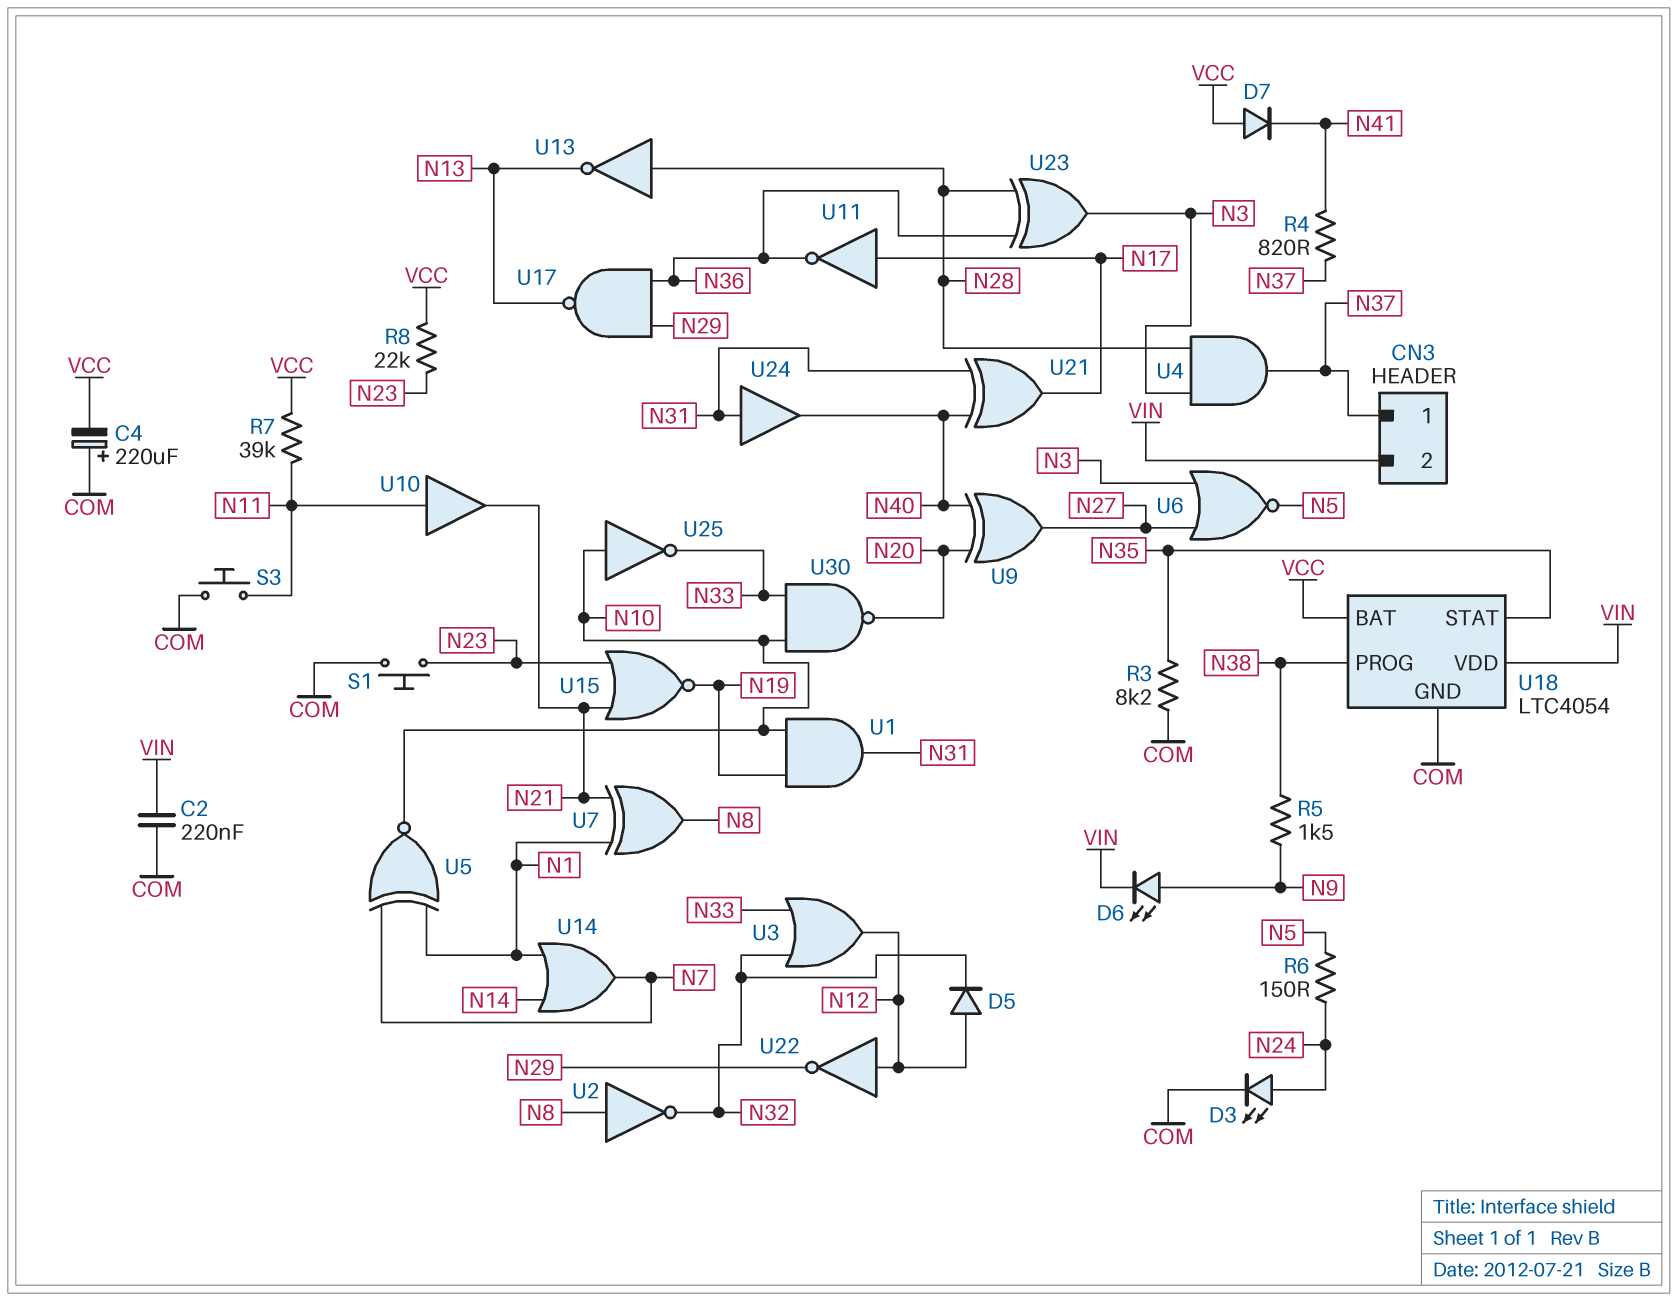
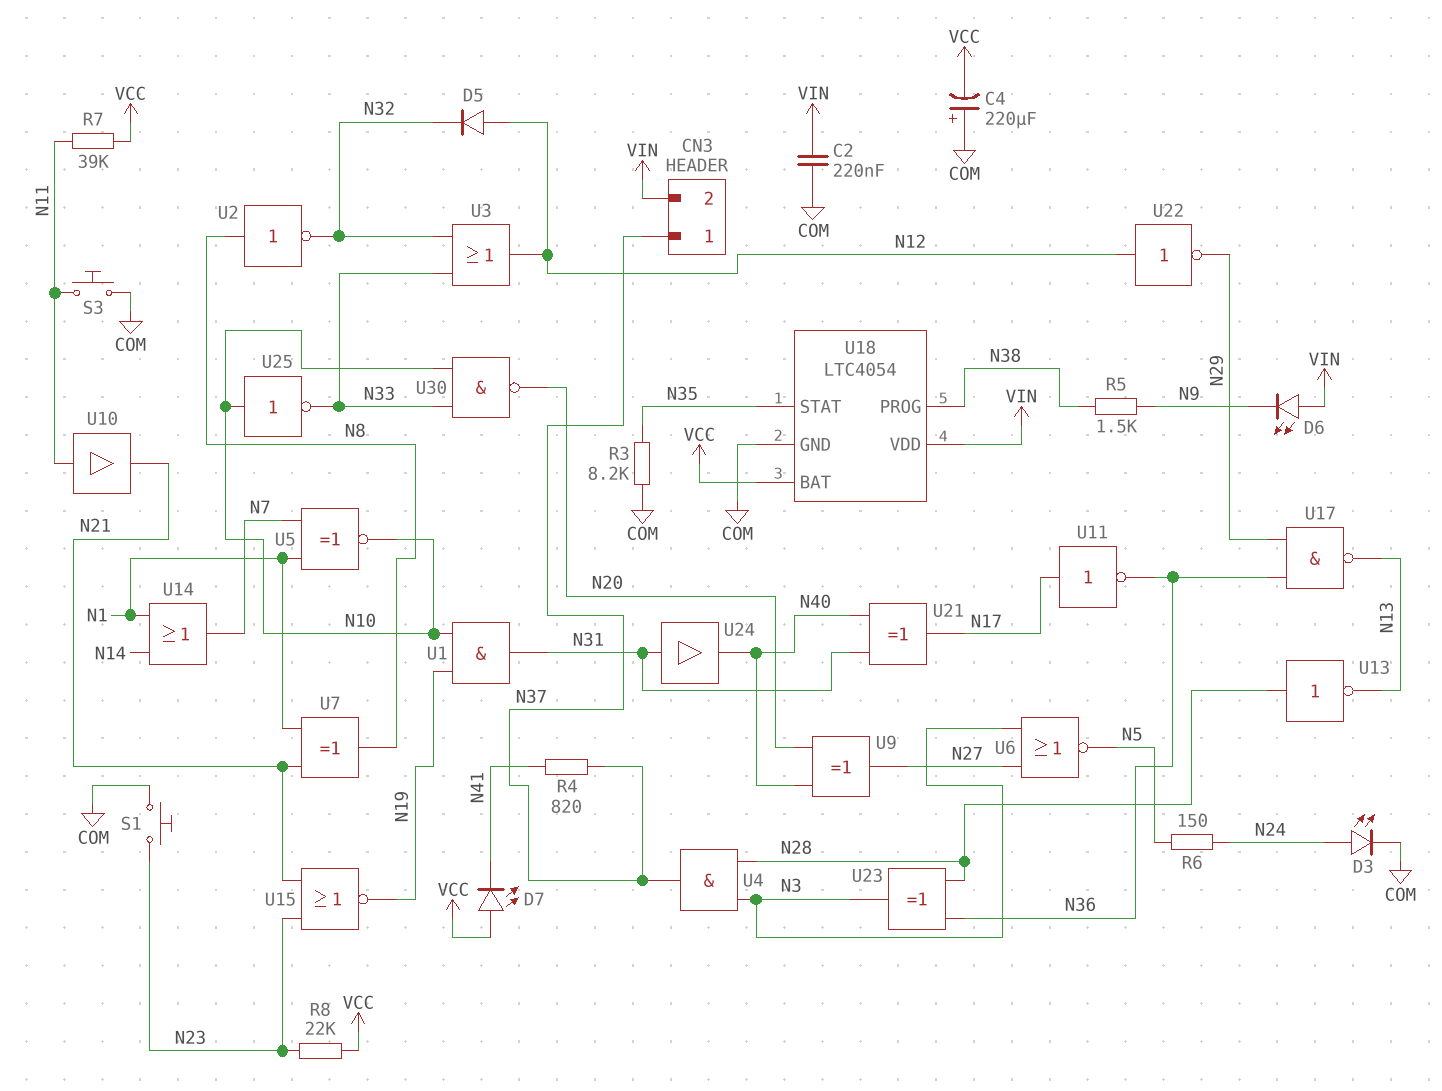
D6: LED (A N9, K VIN) -> LED (A VIN, K N9)
D7: diode (A VCC, K N41) -> LED (A VCC, K N41)

